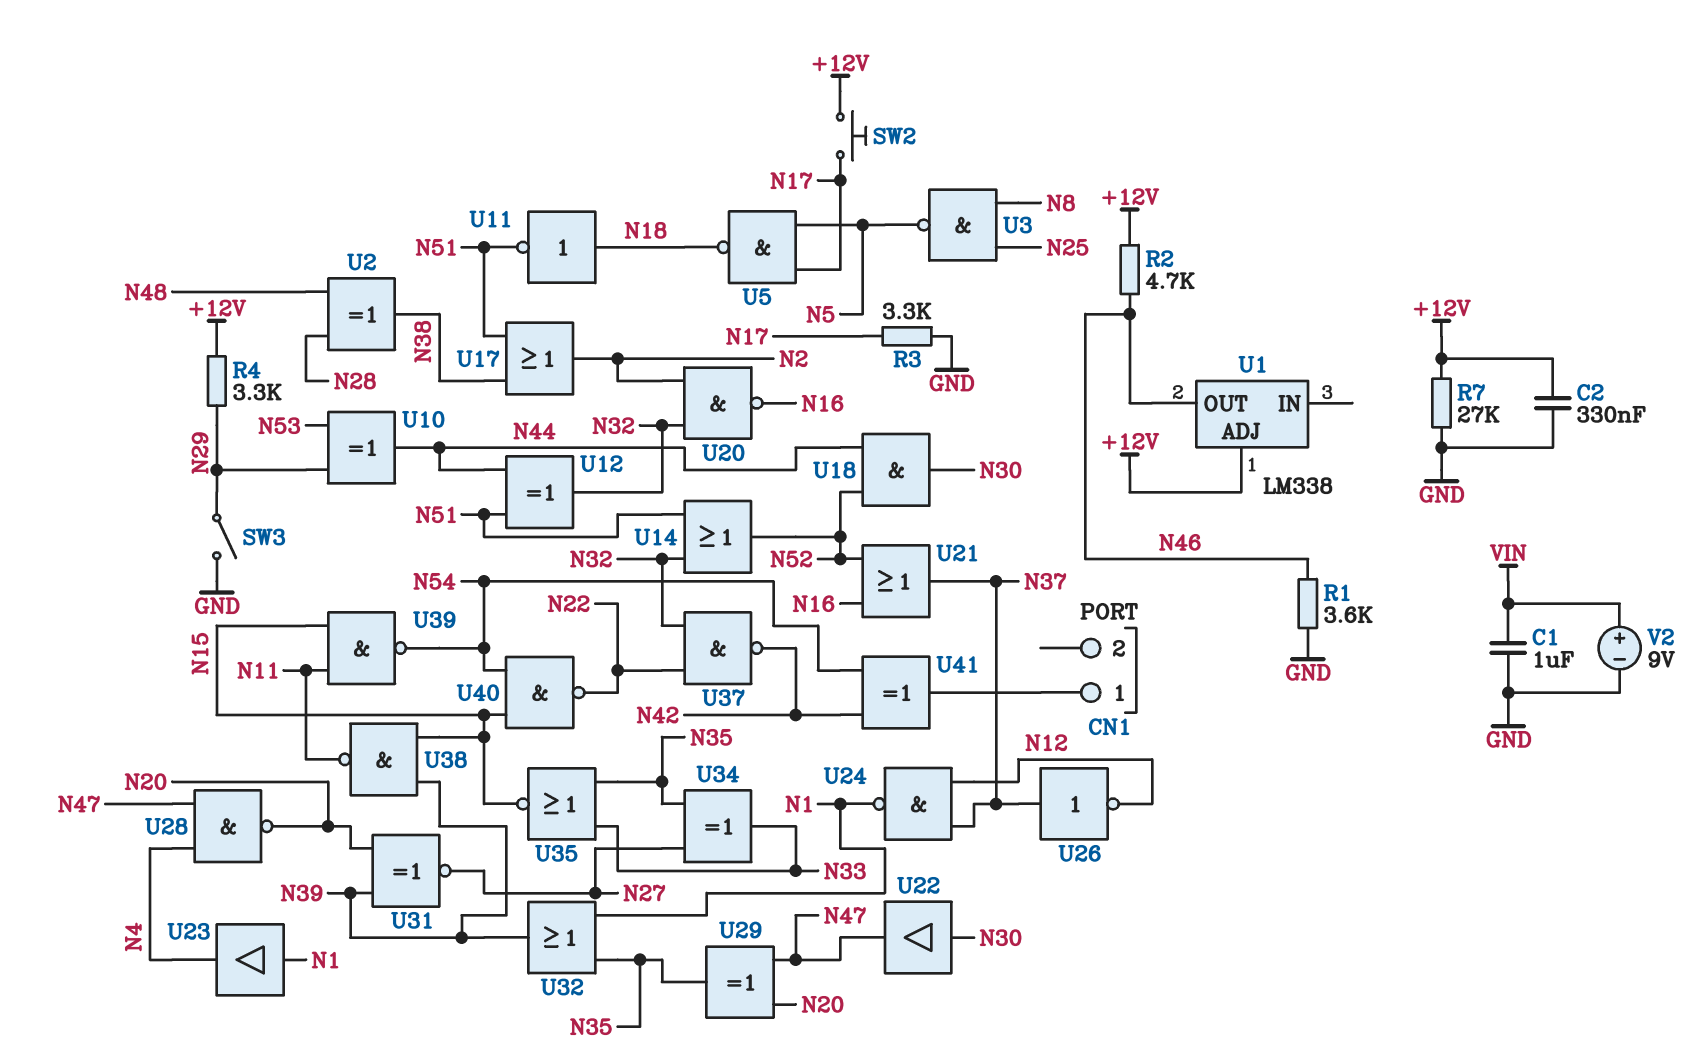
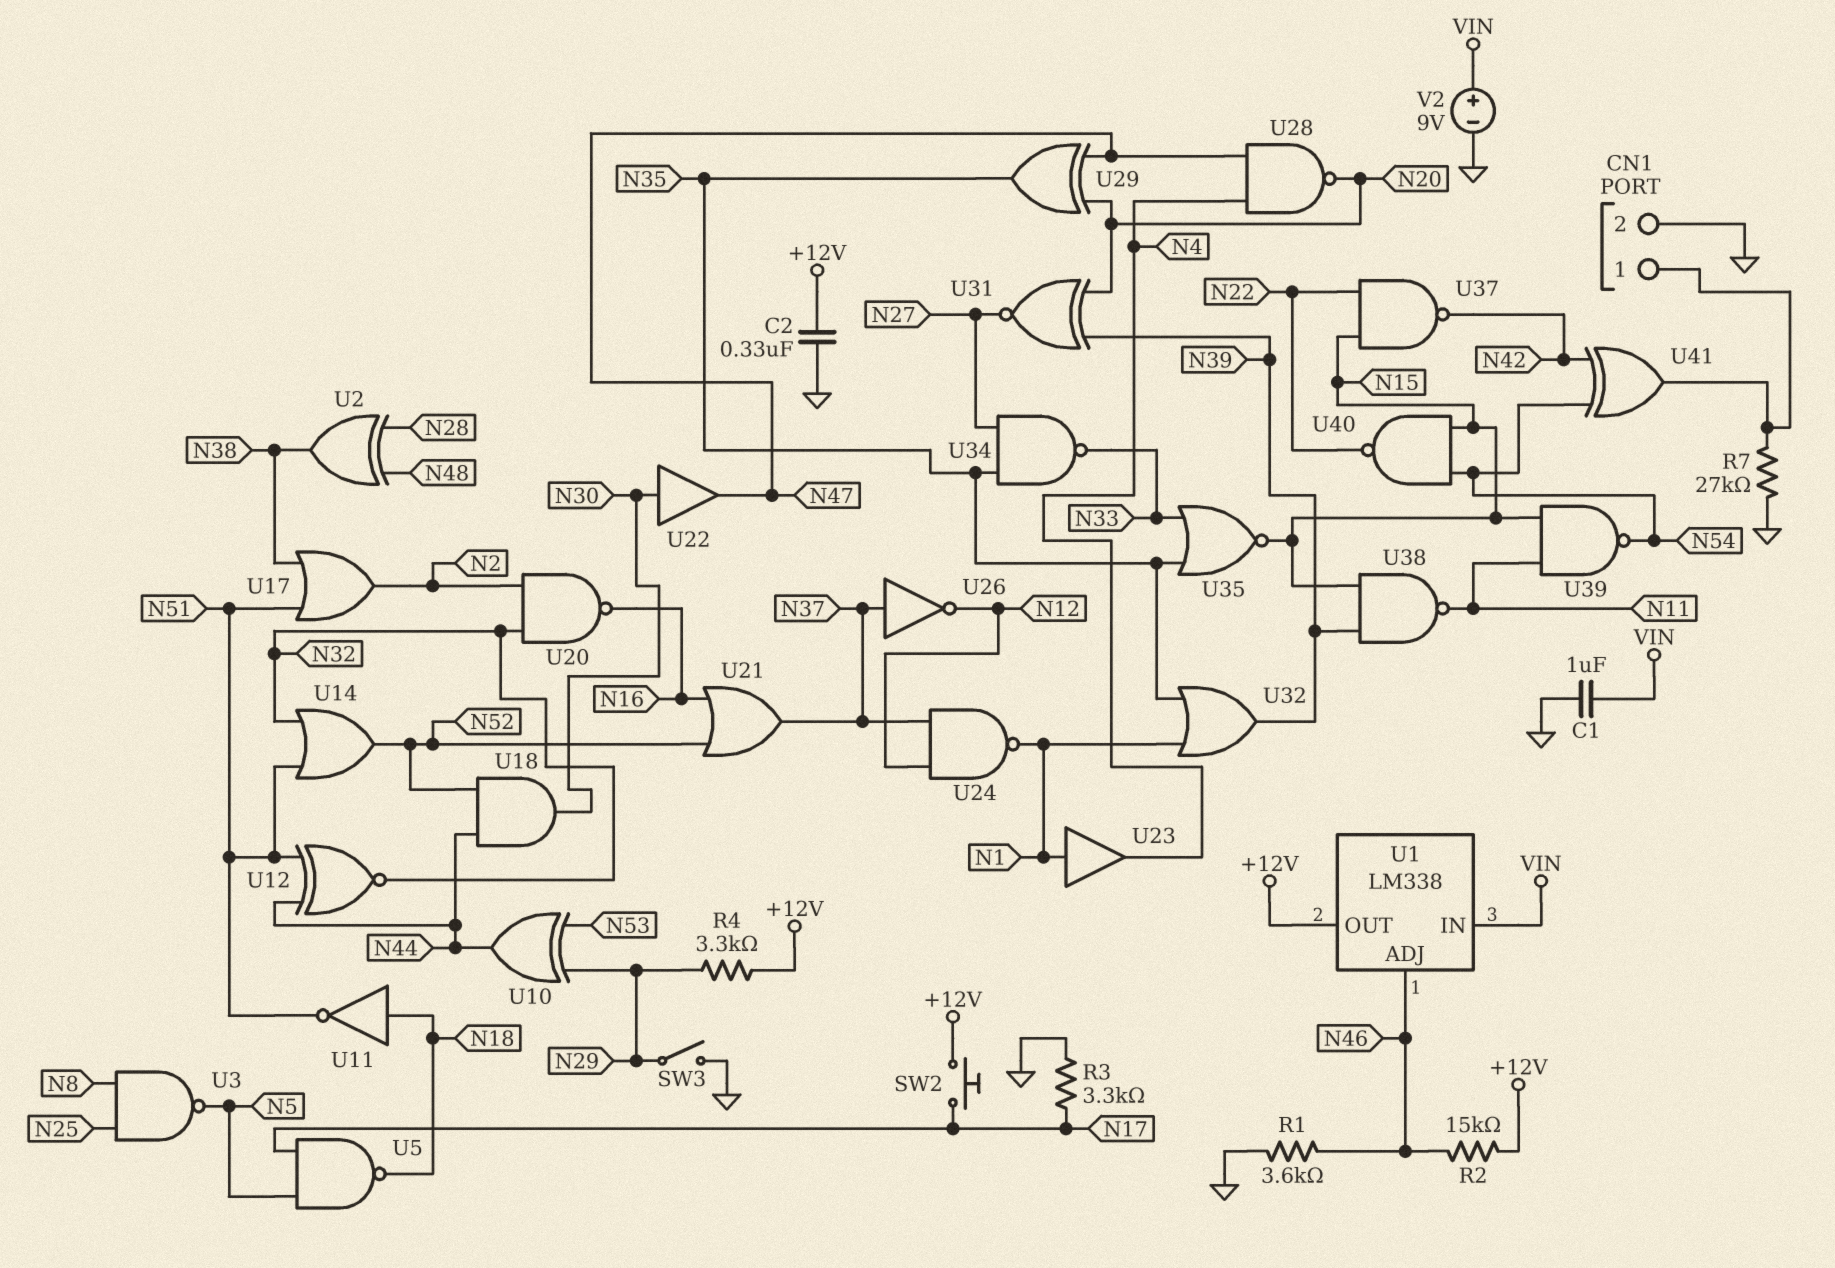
CN1 pin 2: none -> GND
R2: 4.7k (+12V, N46) -> 15k (+12V, N46)
R7: 27k (+12V, GND) -> 27k (CN1/1, GND)
U1 pin ADJ: +12V -> N46
U1 pin IN: none -> VIN
U1 pin OUT: N46 -> +12V
U12: XOR (in N44, in N51, out N32) -> XNOR (in N44, in N51, out N32)
U34: XOR (in N27, in N35, out N33) -> NAND (in N27, in N35, out N33)
U37: NAND (in N22, in N32, out N42) -> NAND (in N15, in N22, out N42)

